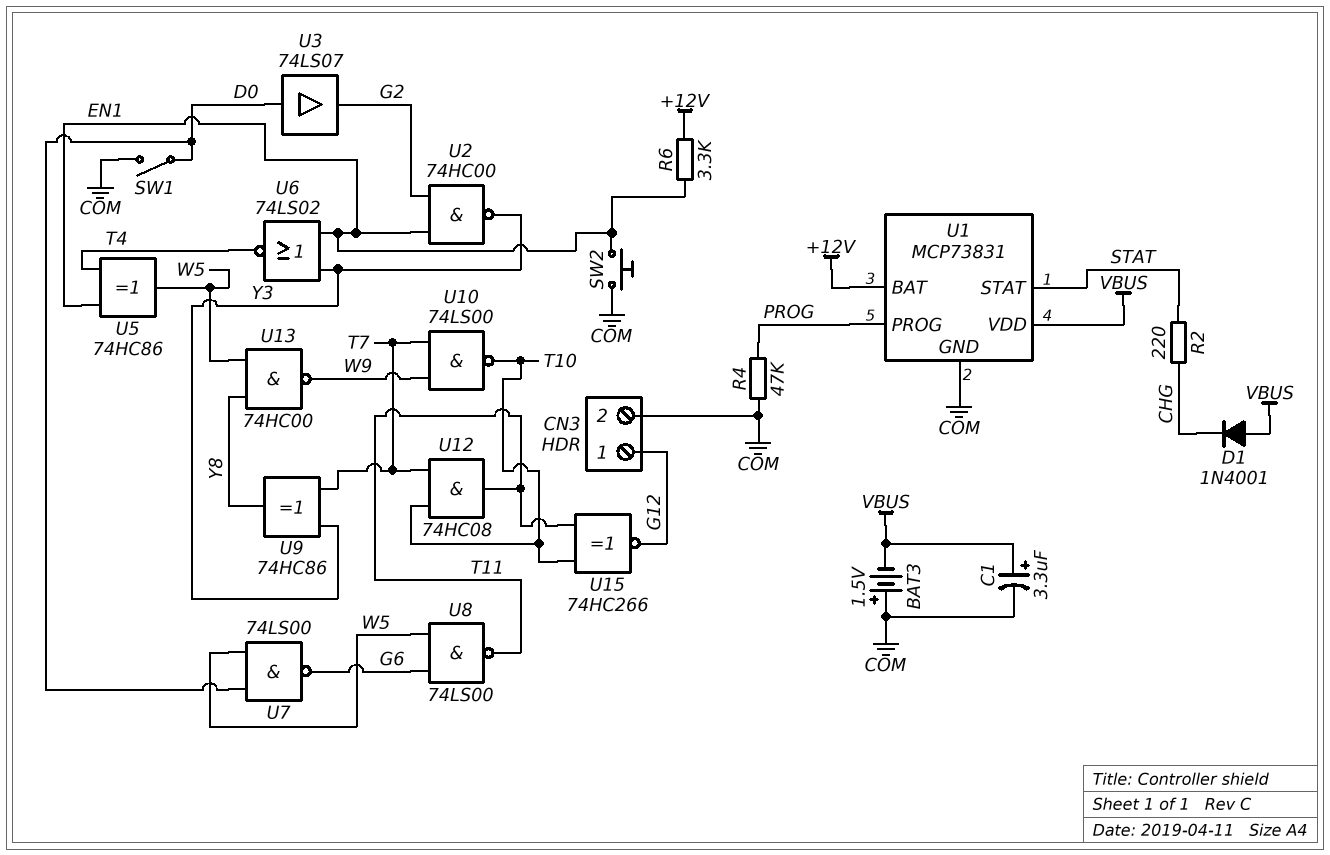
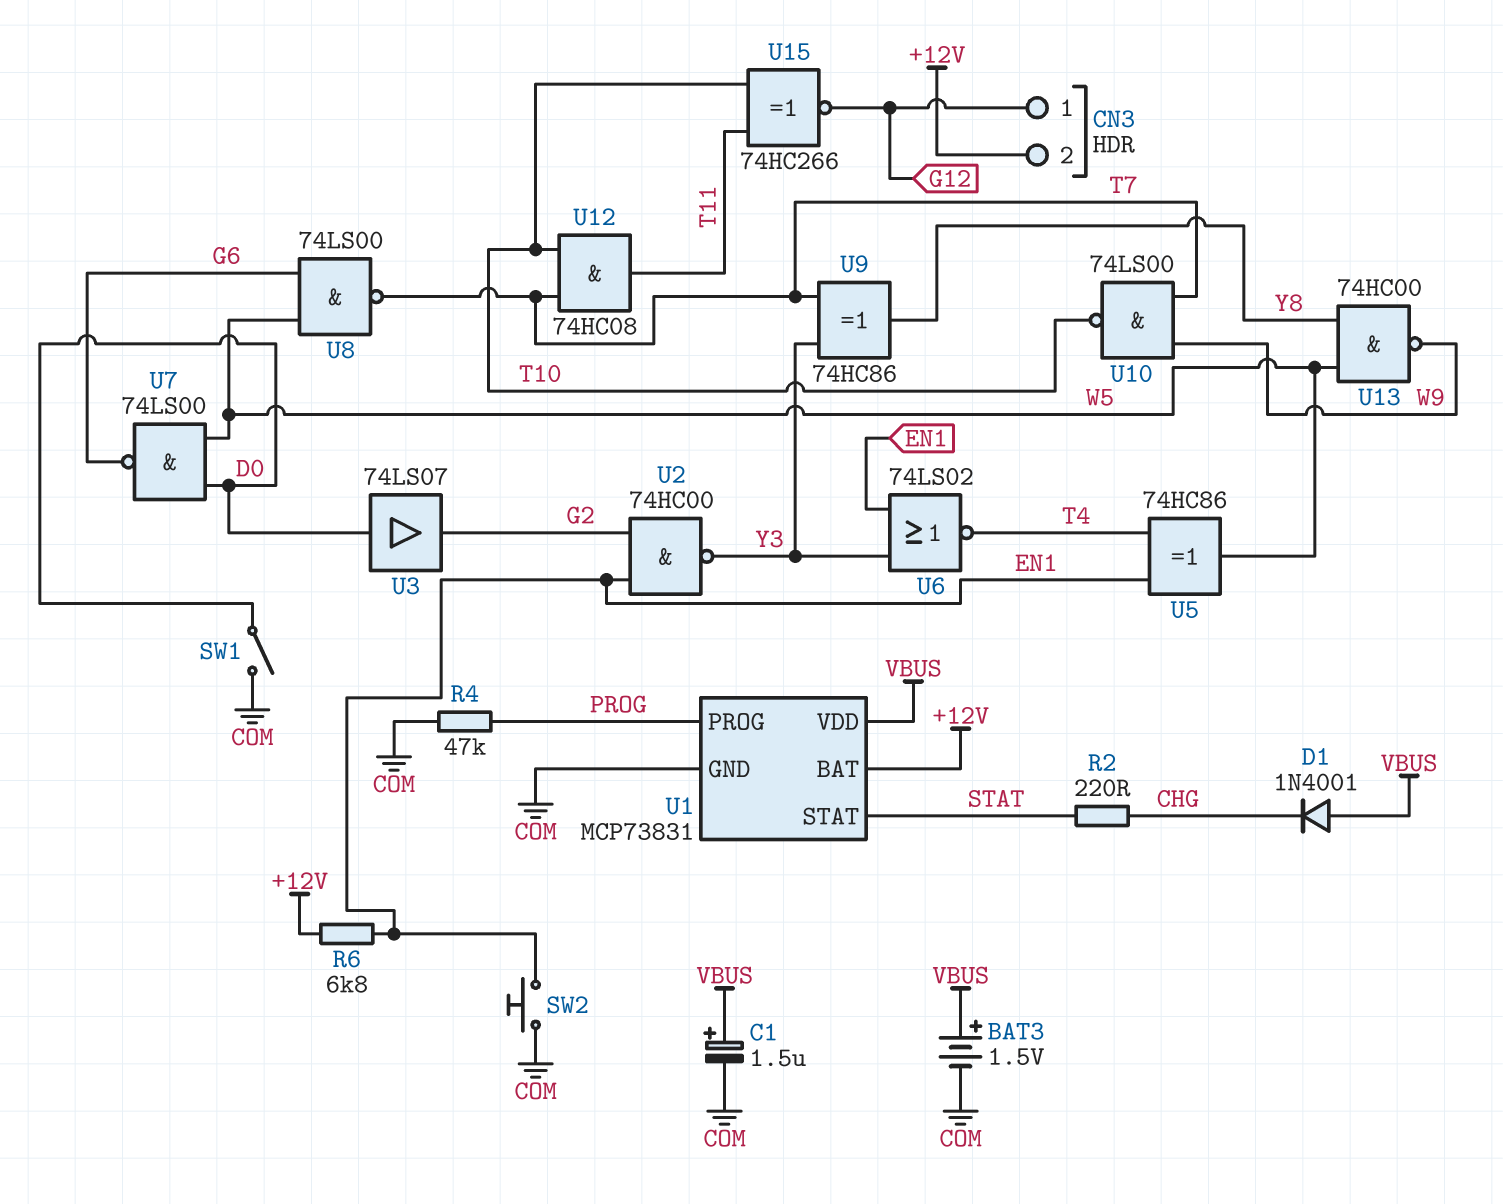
BAT3: 1.5V (plus COM, minus VBUS) -> 1.5V (plus VBUS, minus COM)
C1: 3.3uF (plus VBUS, minus COM) -> 1.5uF (plus VBUS, minus COM)
CN3 pin 2: COM -> +12V
R6: 3.3k (+12V, EN1) -> 6.8k (+12V, EN1)
U8: NAND 74LS00 (in G6, in W5, out T11) -> NAND 74LS00 (in G6, in W5, out T7)

